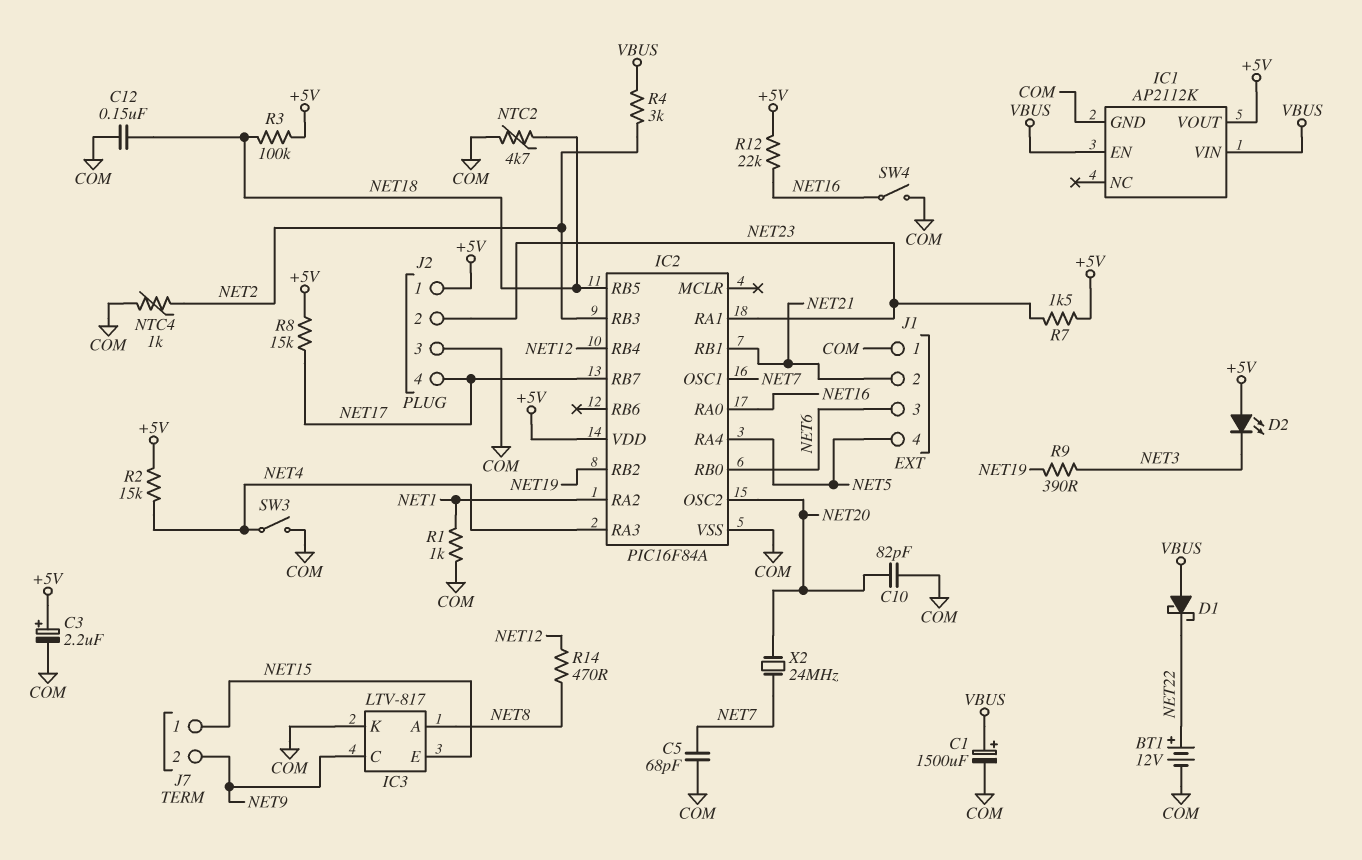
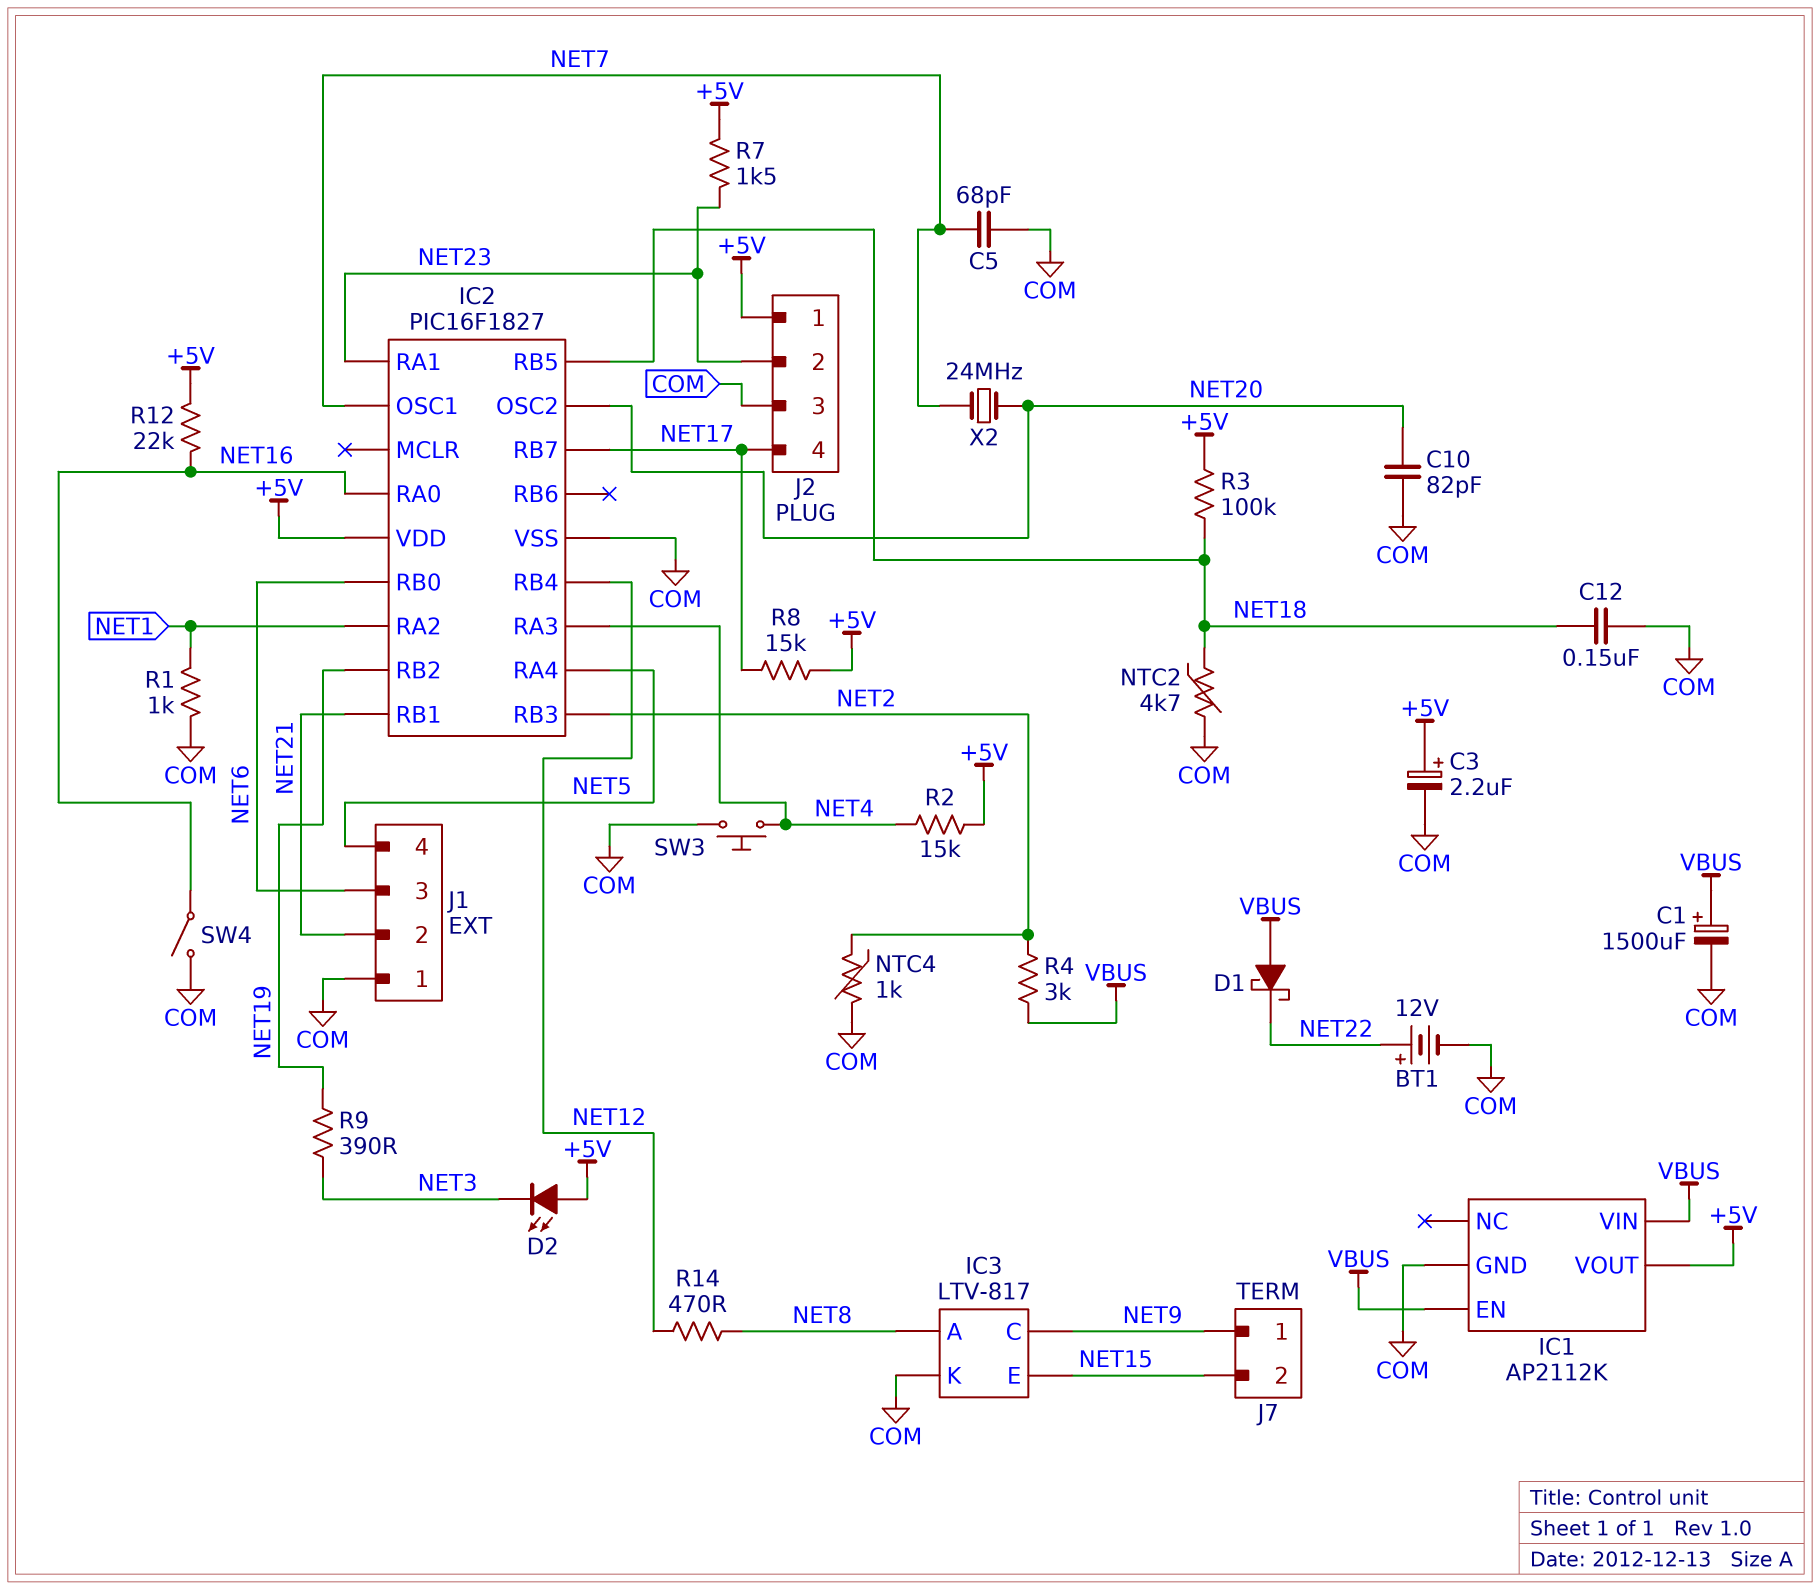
IC2: PIC16F84A -> PIC16F1827
J7 pin 1: NET15 -> NET9
J7 pin 2: NET9 -> NET15
SW3: switch (COM, NET4) -> button (COM, NET4)

